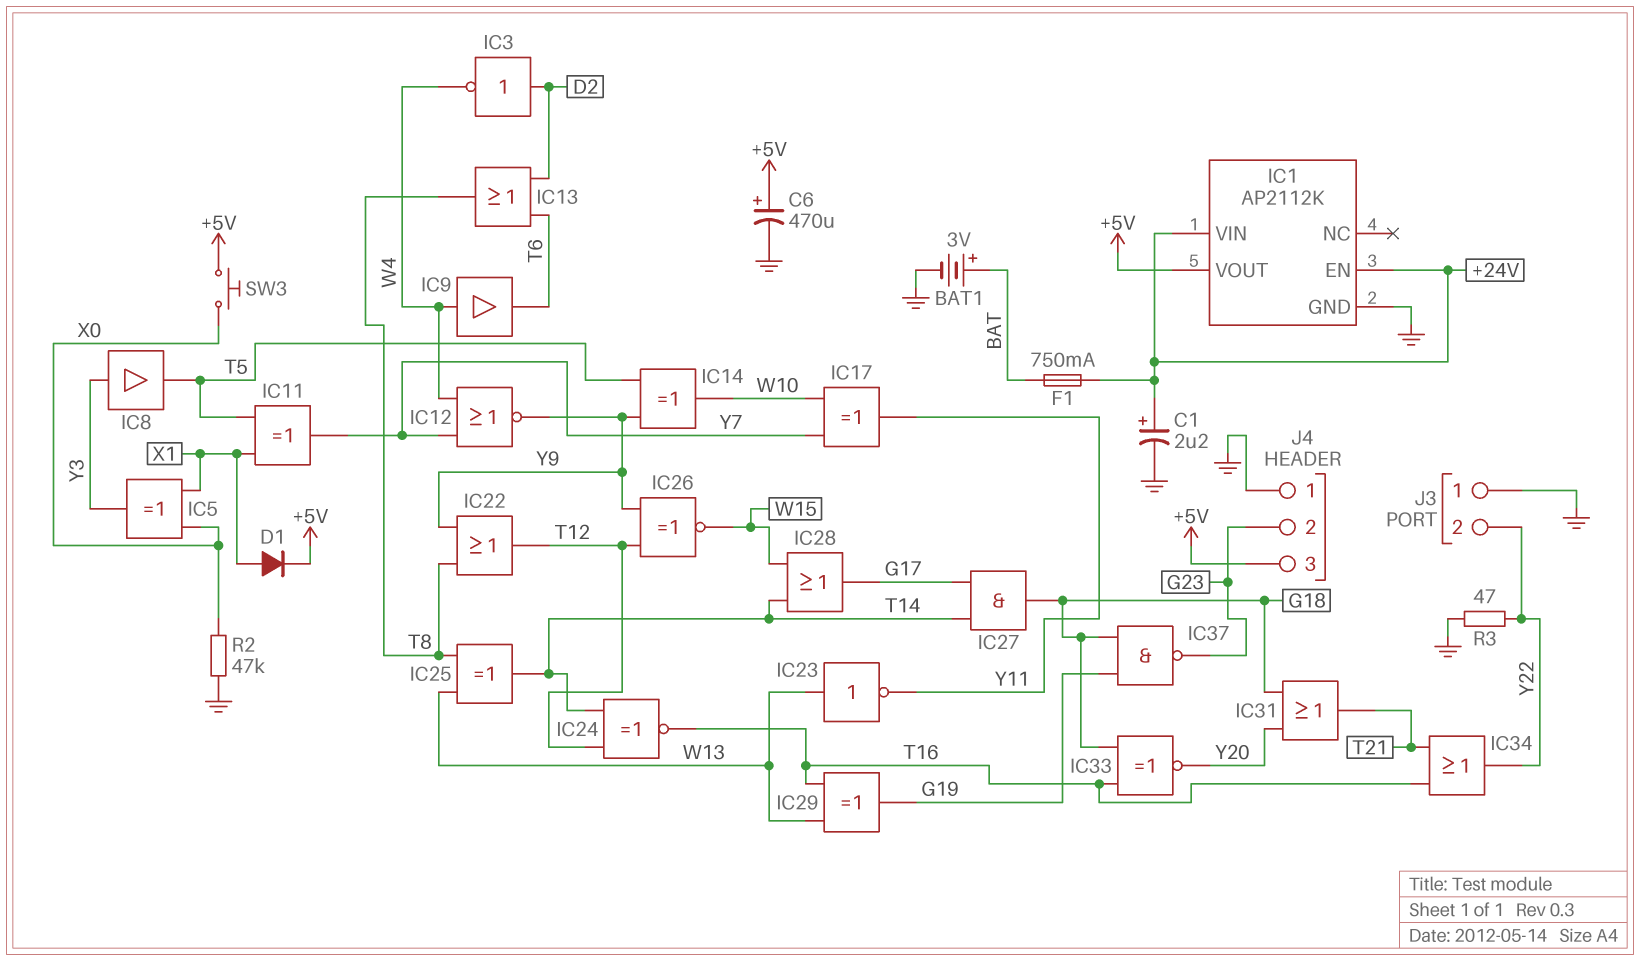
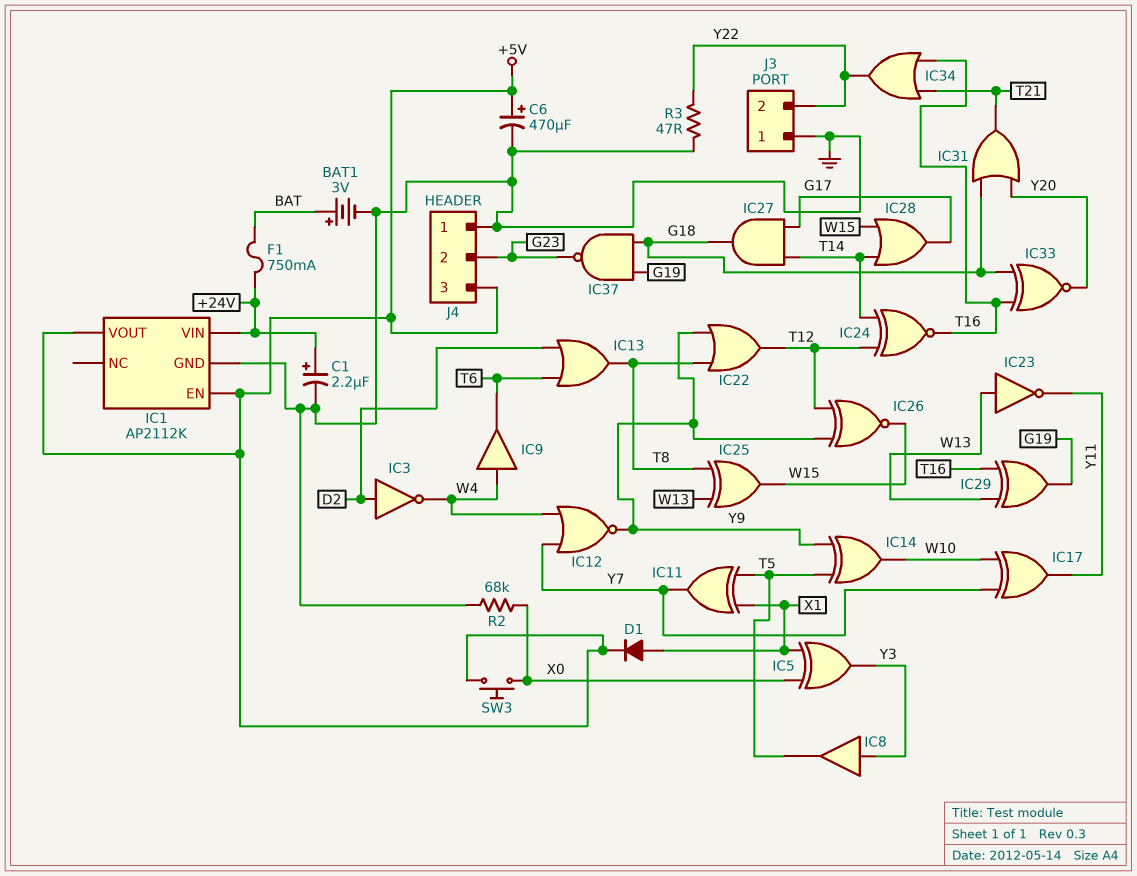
IC1 pin EN: +24V -> +5V
IC25: XOR (in T8, in W13, out T14) -> XOR (in T8, in W13, out W15)
R2: 47k (GND, X0) -> 68k (GND, X0)

